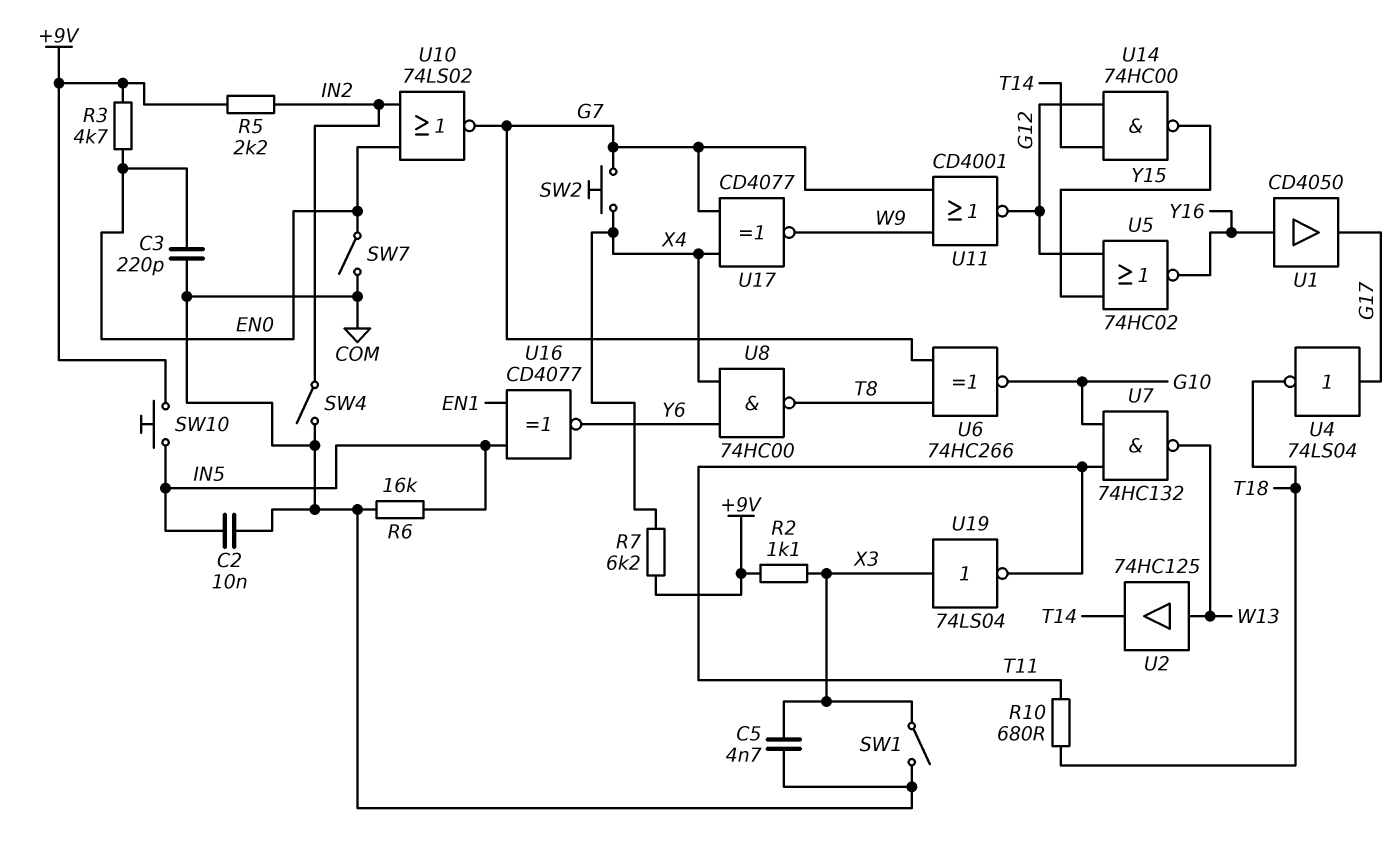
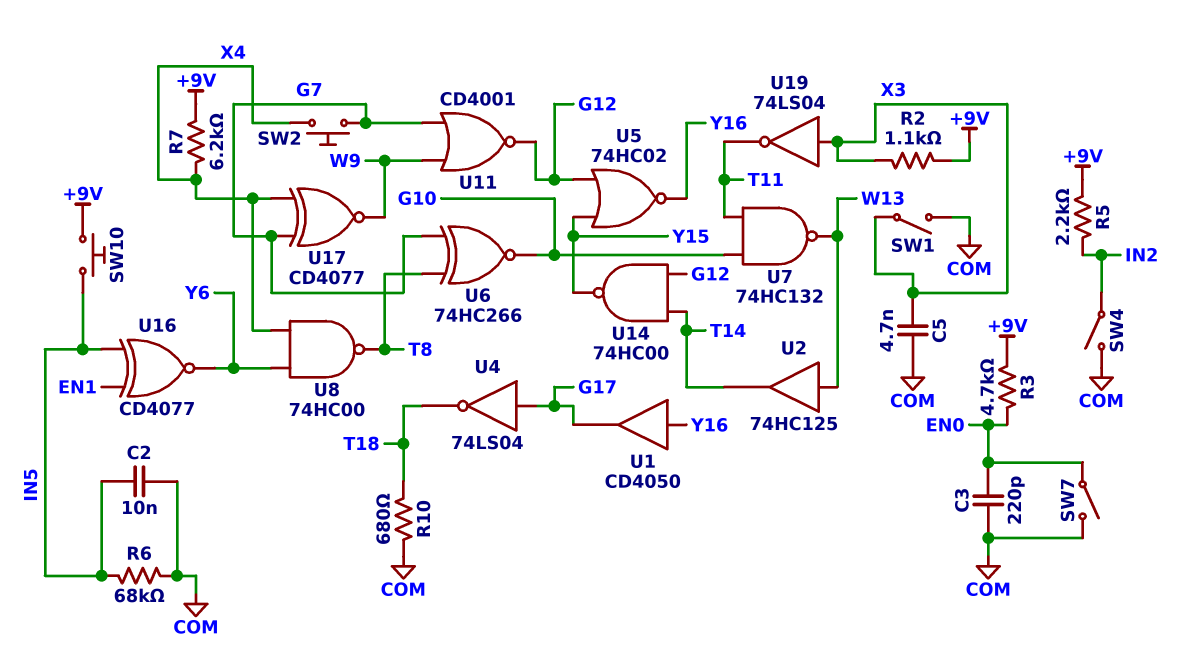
R6: 16k (COM, IN5) -> 68k (COM, IN5)
R10: 680 (T11, T18) -> 680 (COM, T18)
U10: NOR 74LS02 (in EN0, in IN2, out G7) -> none

